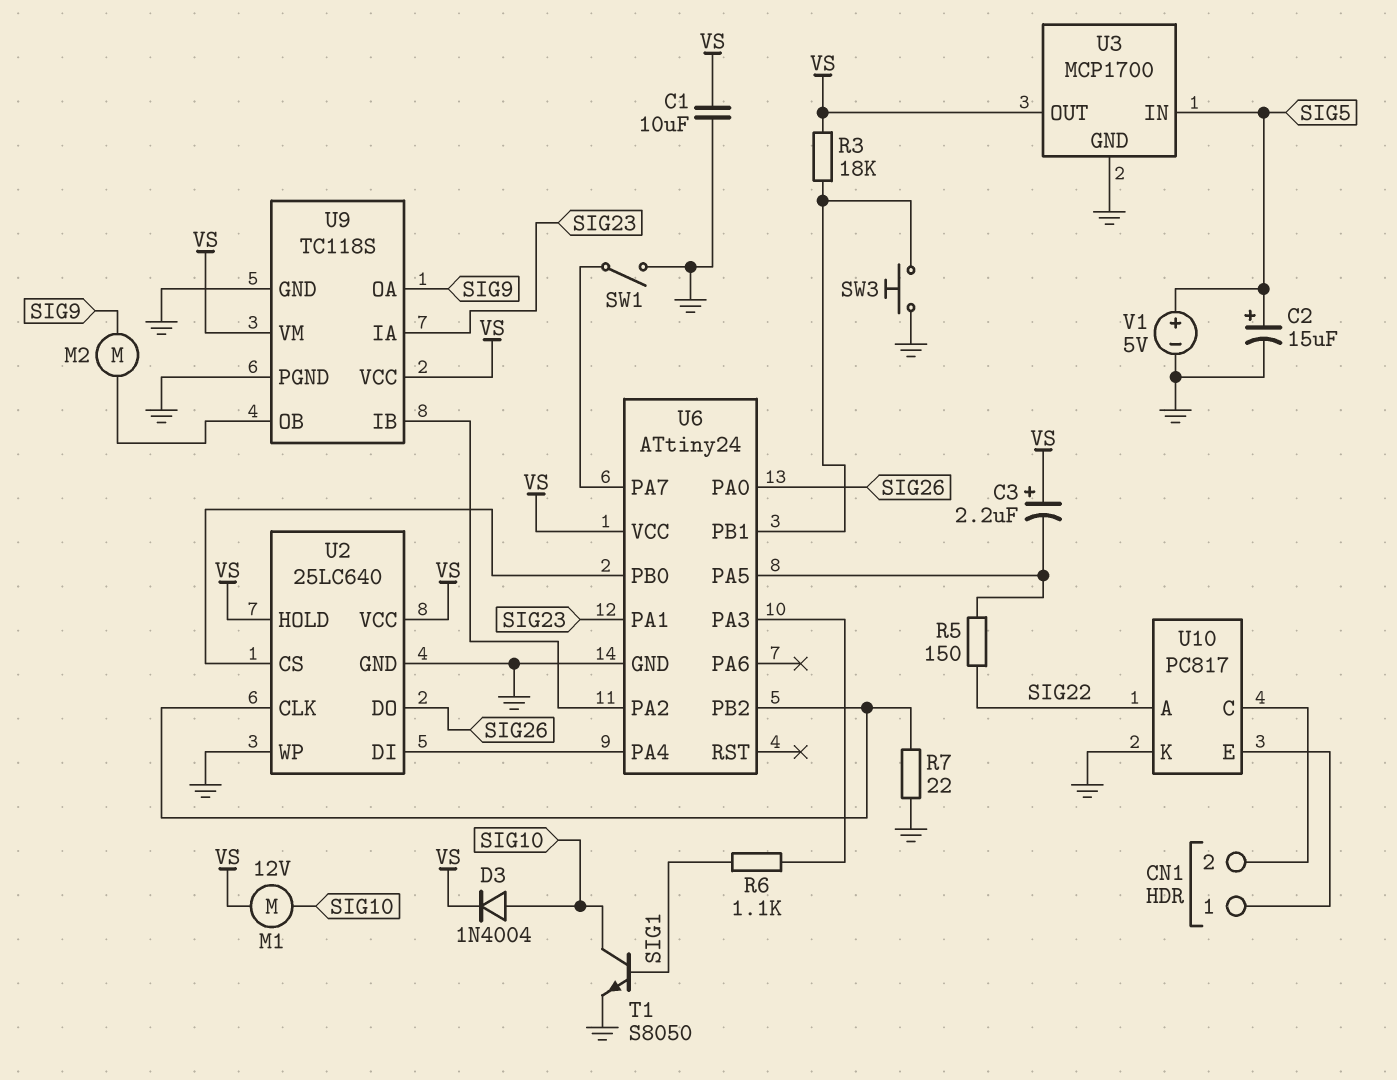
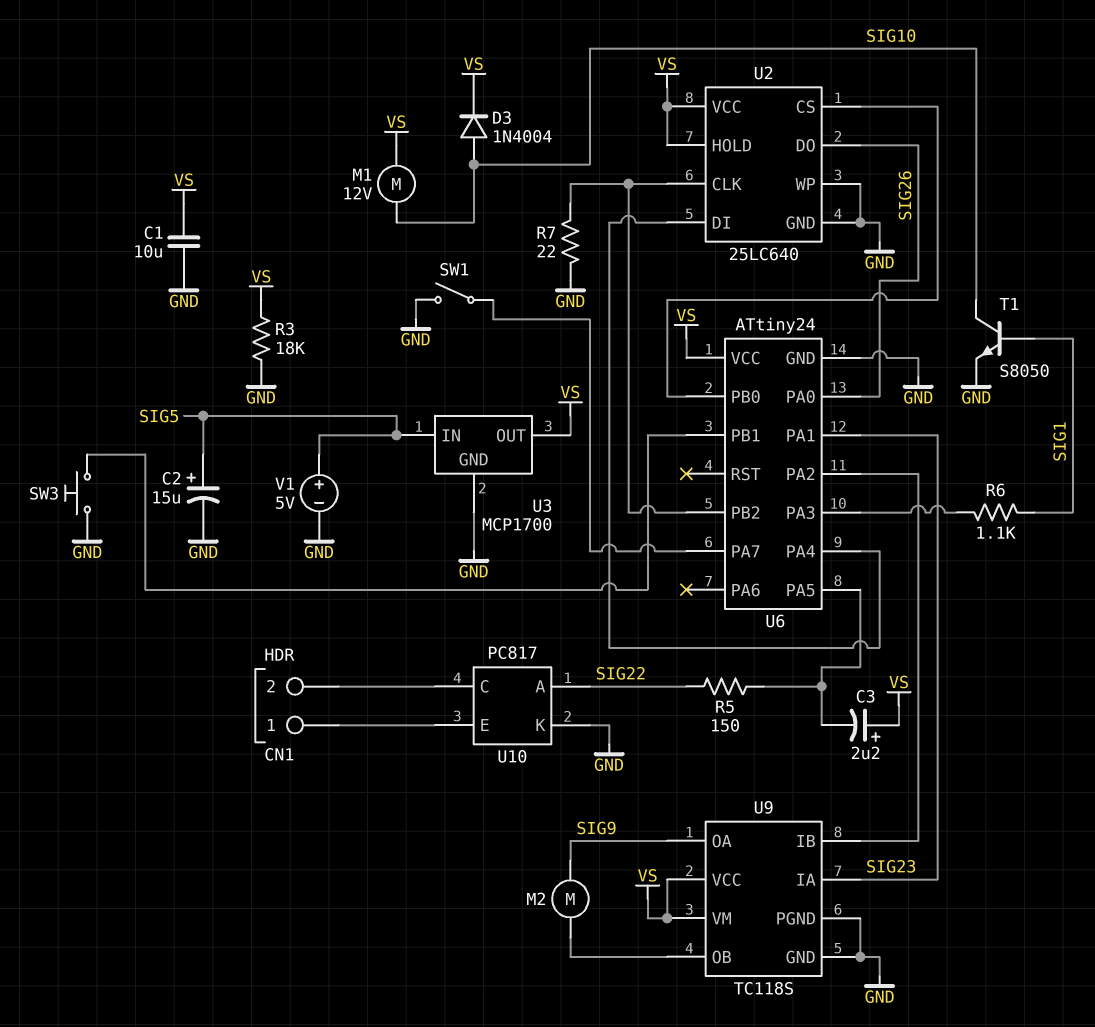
R3: 18k (U6/PB1, VS) -> 18k (GND, VS)

